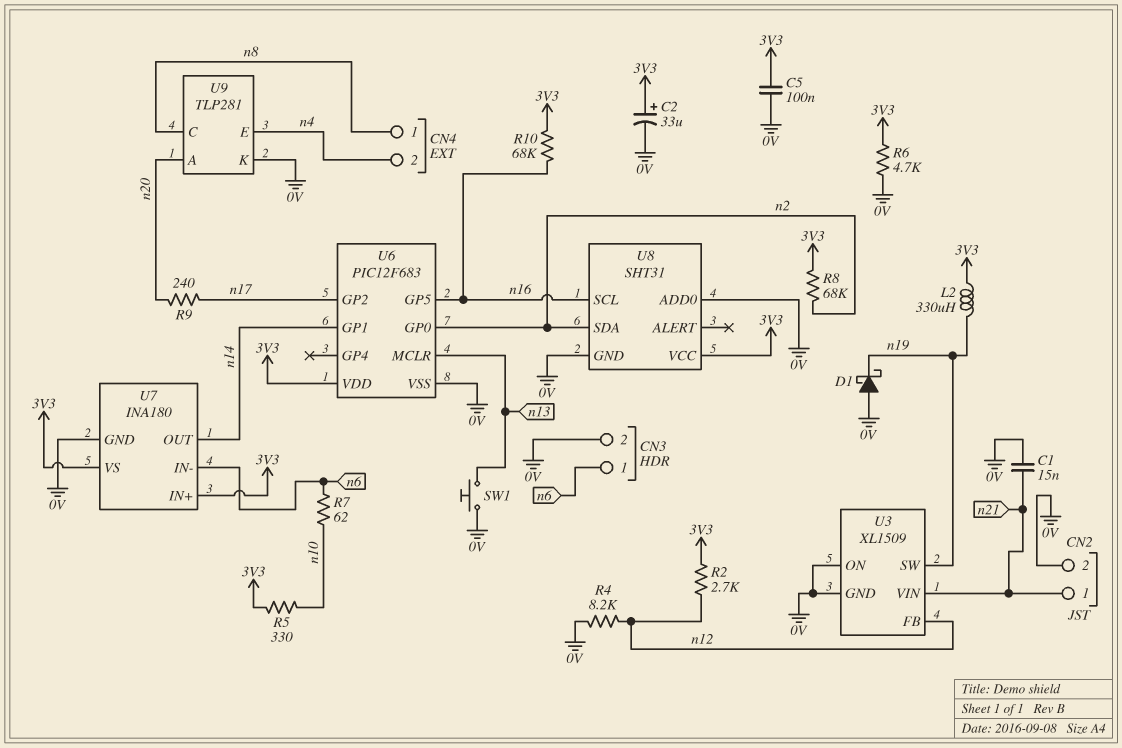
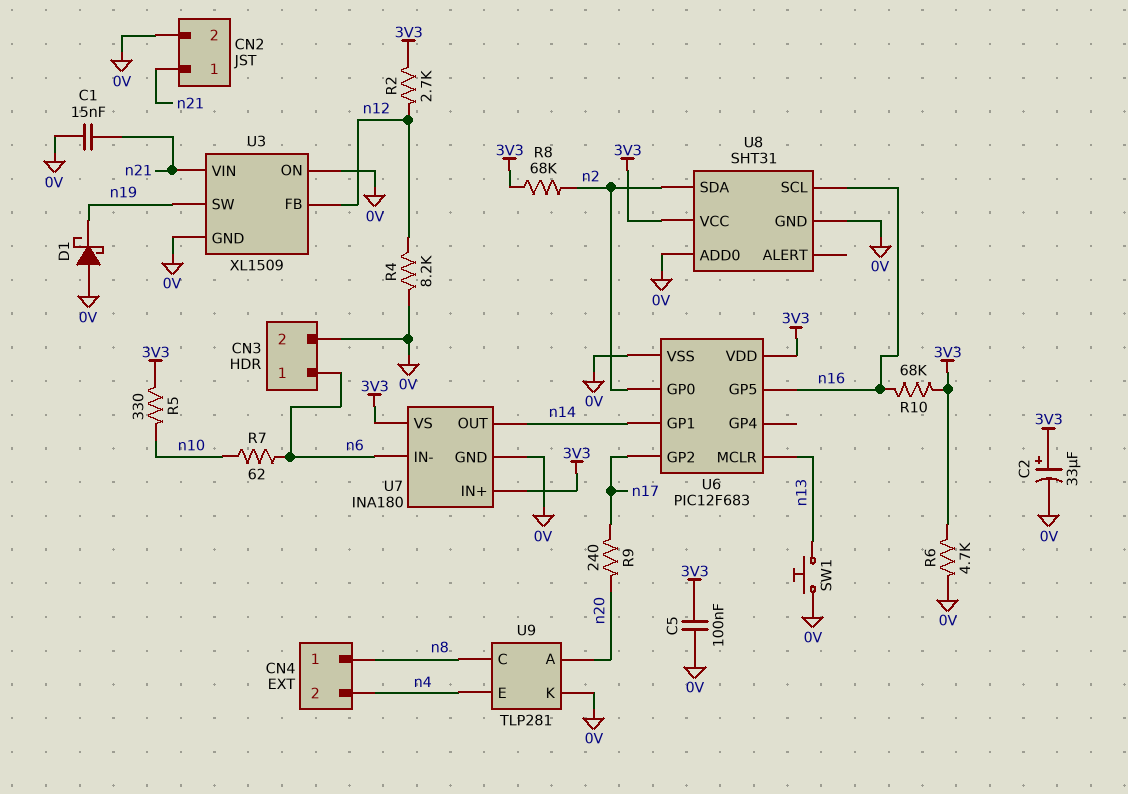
L2: 330uH (3V3, n19) -> none

